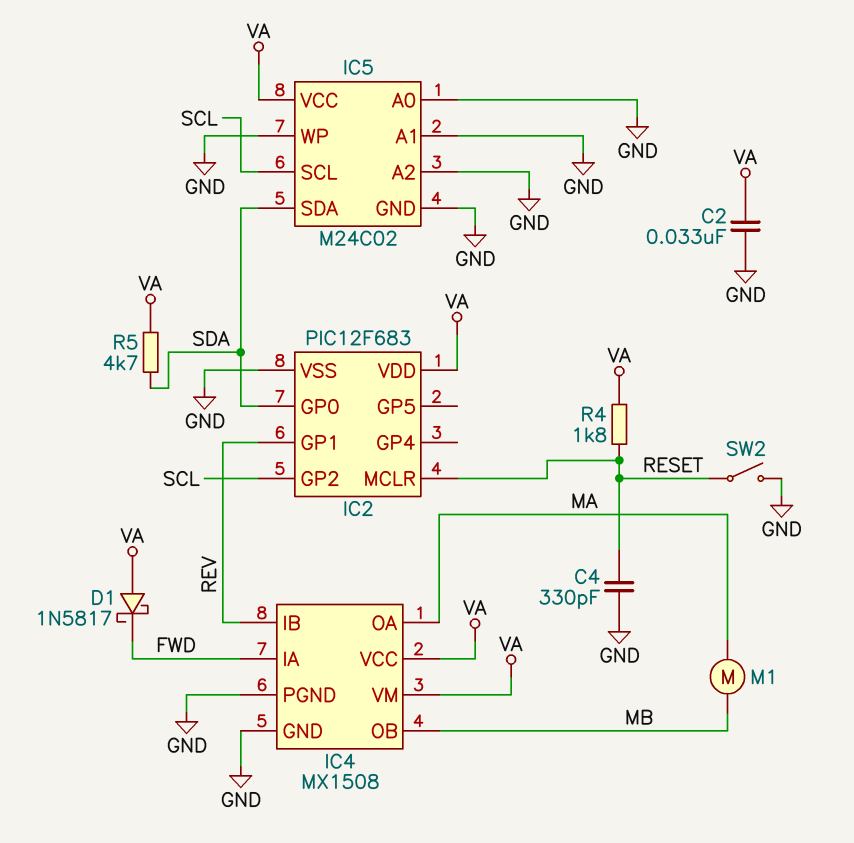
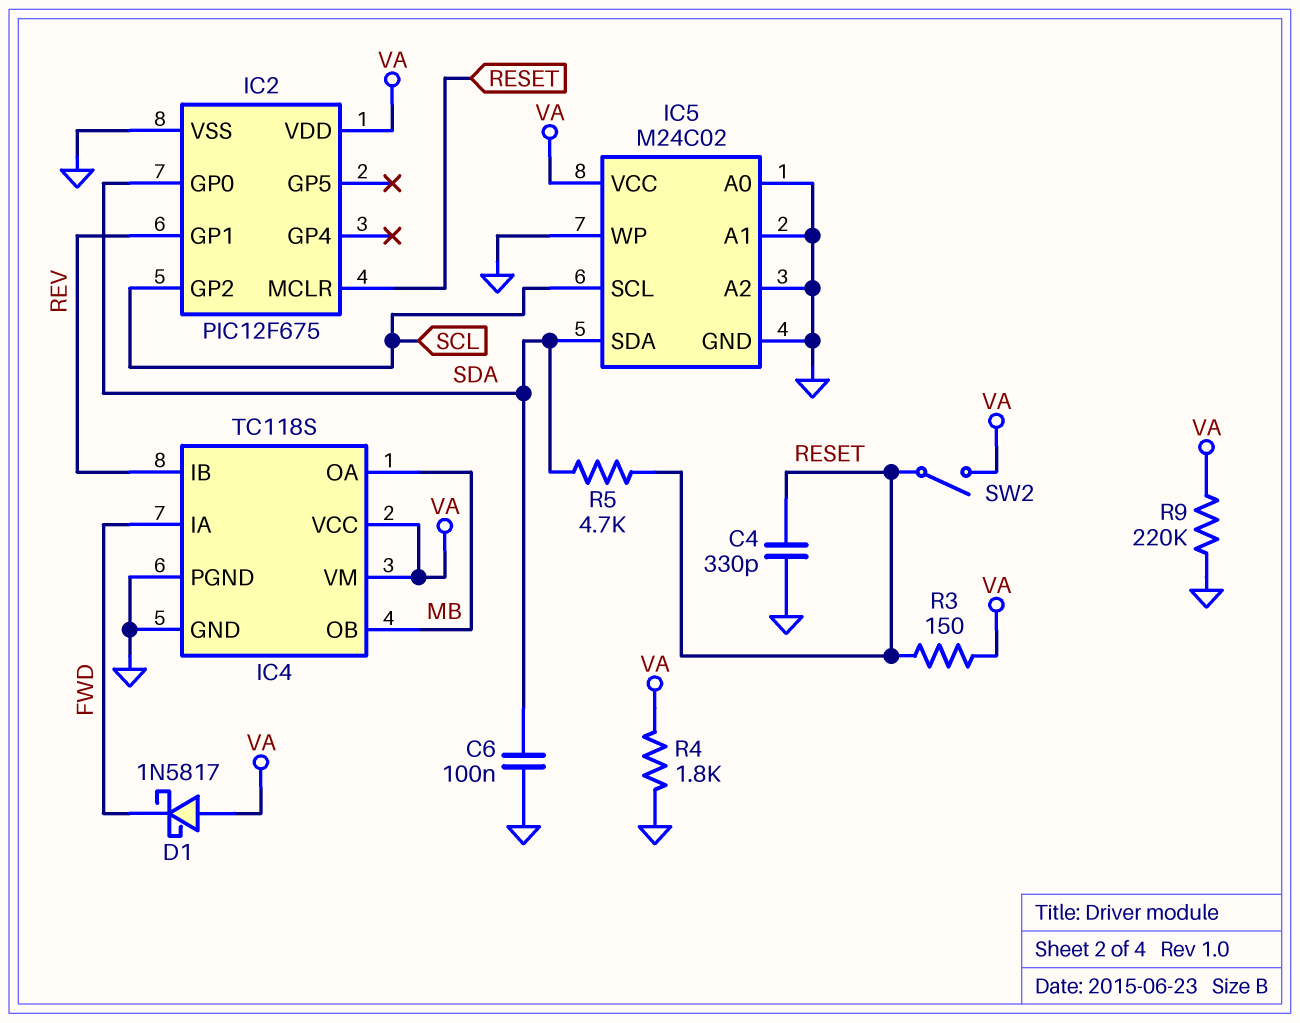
C2: 33nF (GND, VA) -> none
C6: none -> 100nF (GND, SDA)
IC2: PIC12F683 -> PIC12F675
IC4: MX1508 -> TC118S
IC4 pin OA: MA -> MB
M1: motor (MA, MB) -> none
R3: none -> 150 (RESET, VA)
R4: 1.8k (RESET, VA) -> 1.8k (GND, VA)
R5: 4.7k (SDA, VA) -> 4.7k (RESET, SDA)
R9: none -> 220k (GND, VA)
SW2: switch (GND, RESET) -> switch (RESET, VA)

